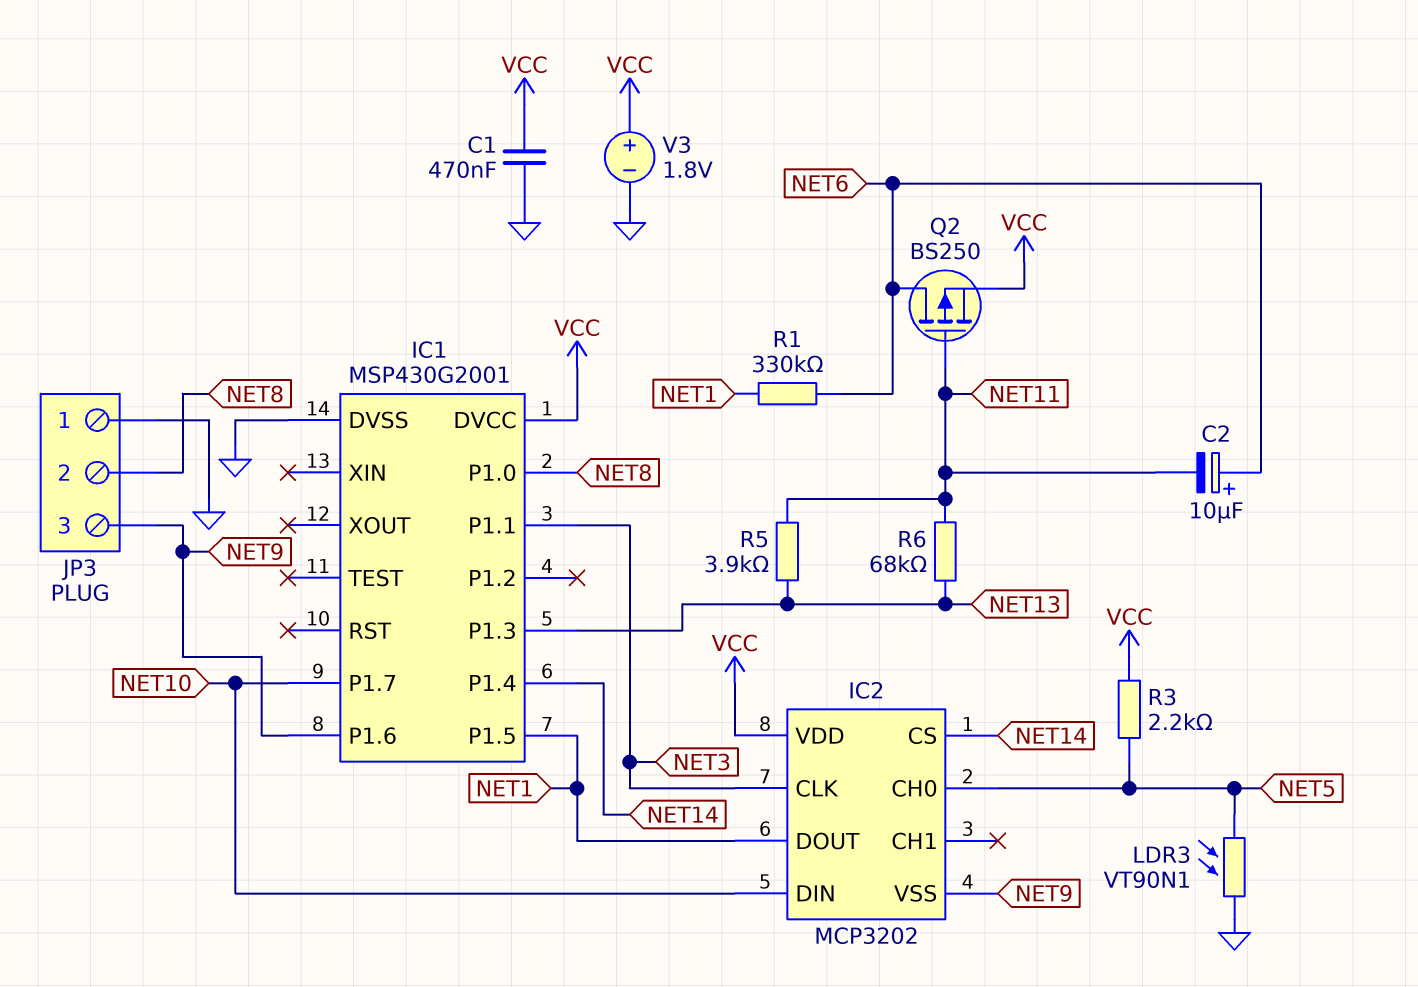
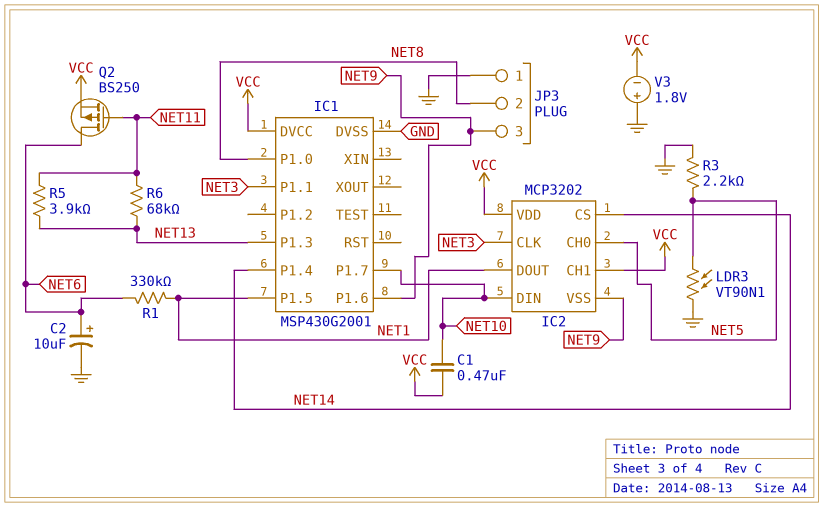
C1: 470nF (GND, VCC) -> 470nF (NET10, VCC)
C2: 10uF (plus NET6, minus NET11) -> 10uF (plus NET6, minus GND)
IC2 pin CH1: none -> VCC
R3: 2.2k (NET5, VCC) -> 2.2k (GND, NET5)
V3: 1.8V (plus VCC, minus GND) -> 1.8V (plus GND, minus VCC)

